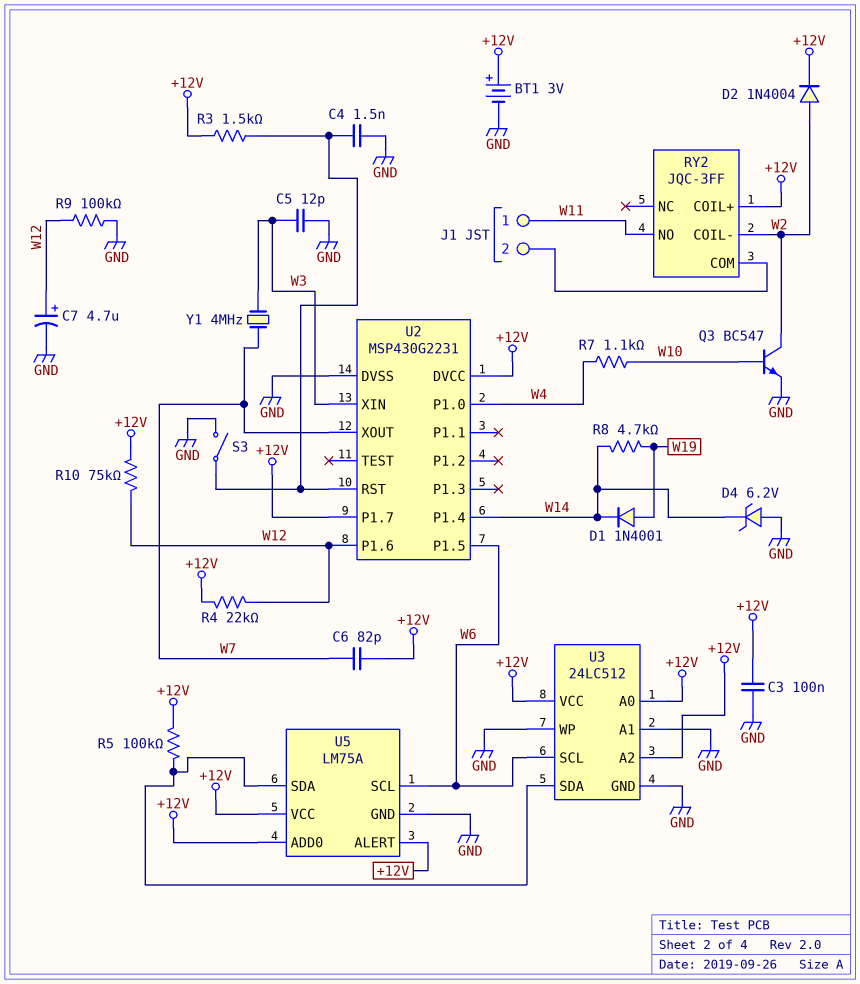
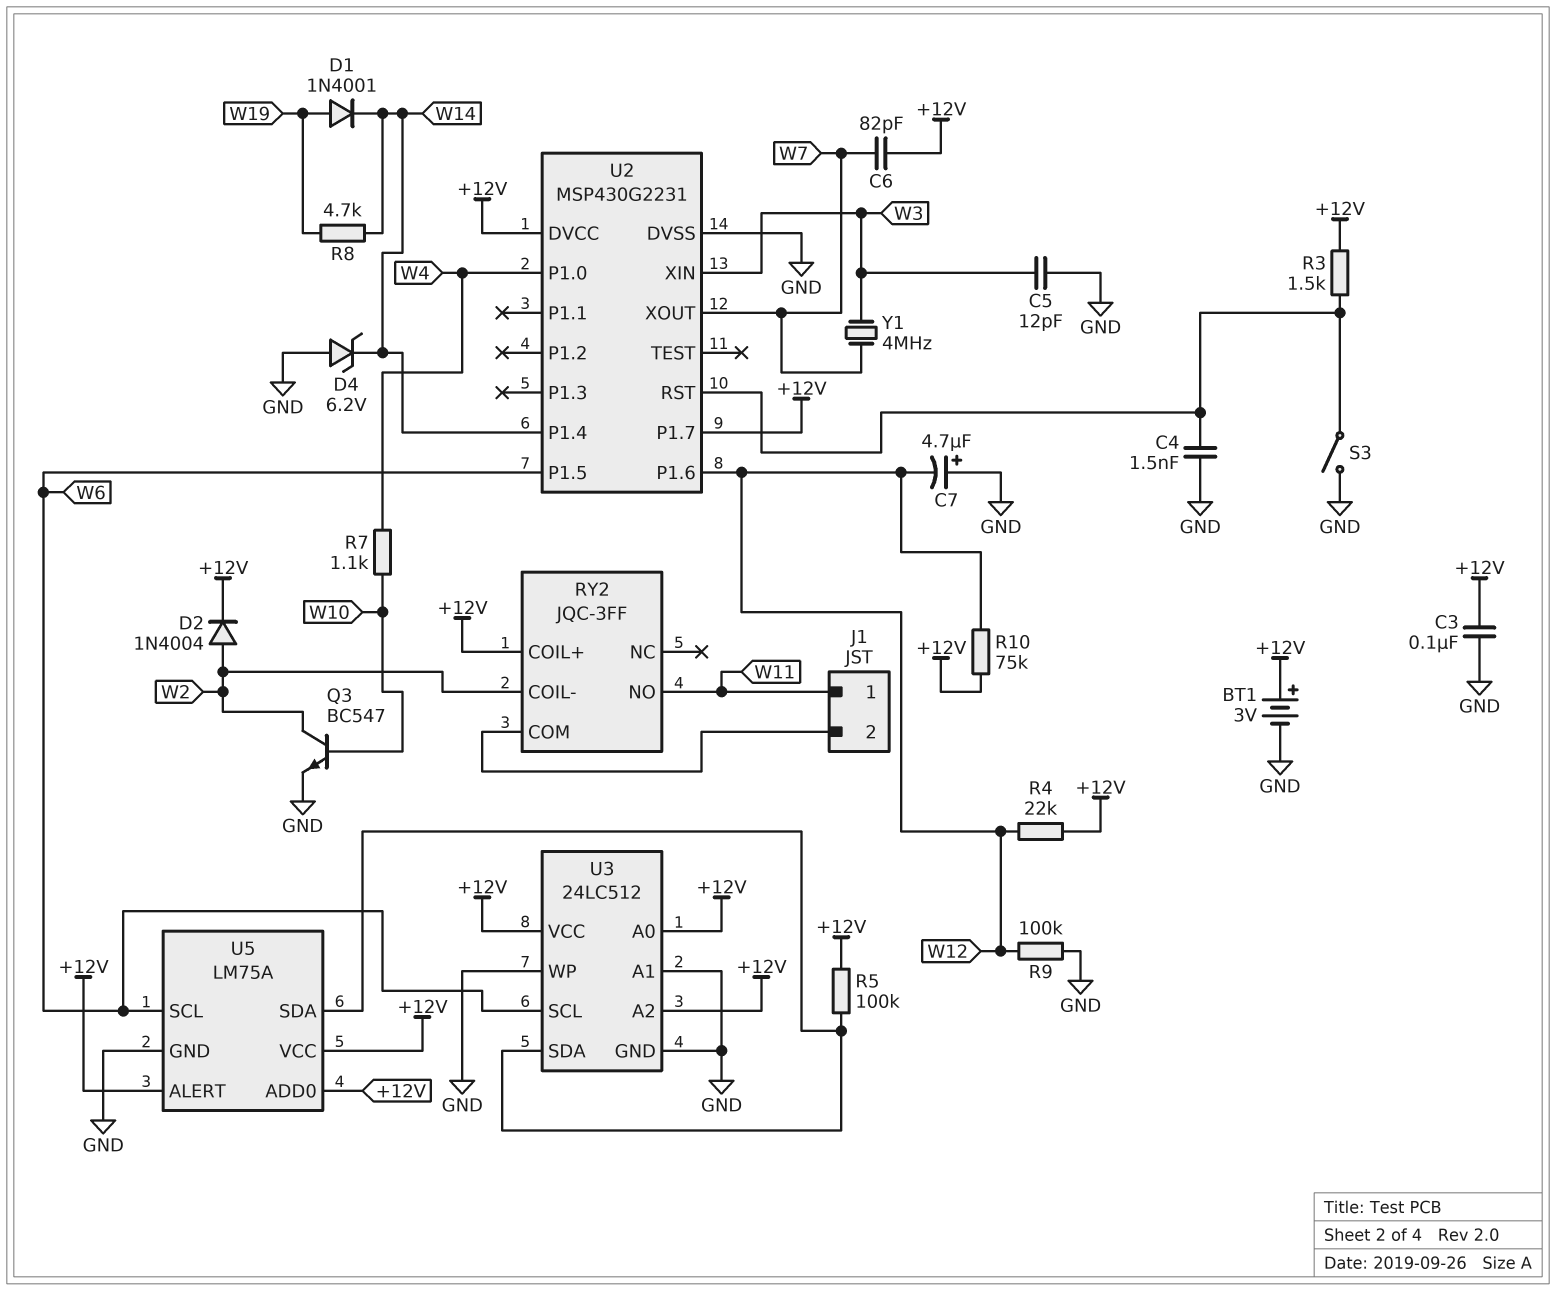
C7: 4.7uF (plus W12, minus GND) -> 4.7uF (plus GND, minus W12)

